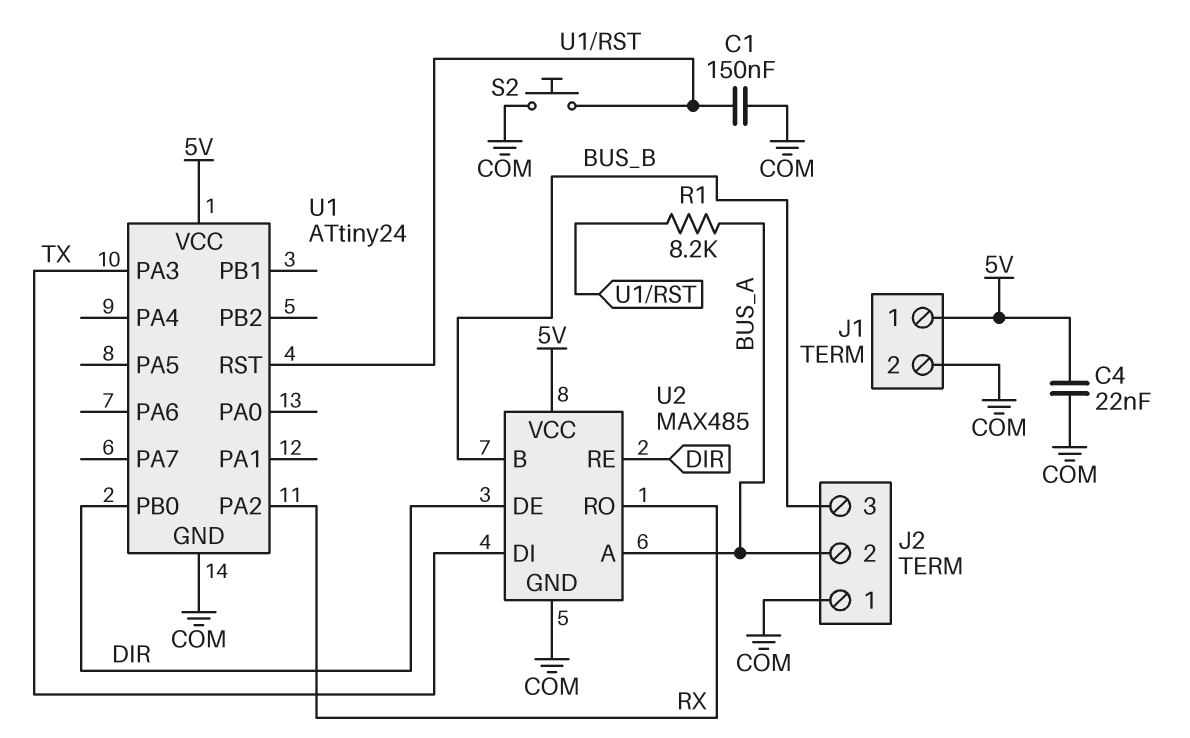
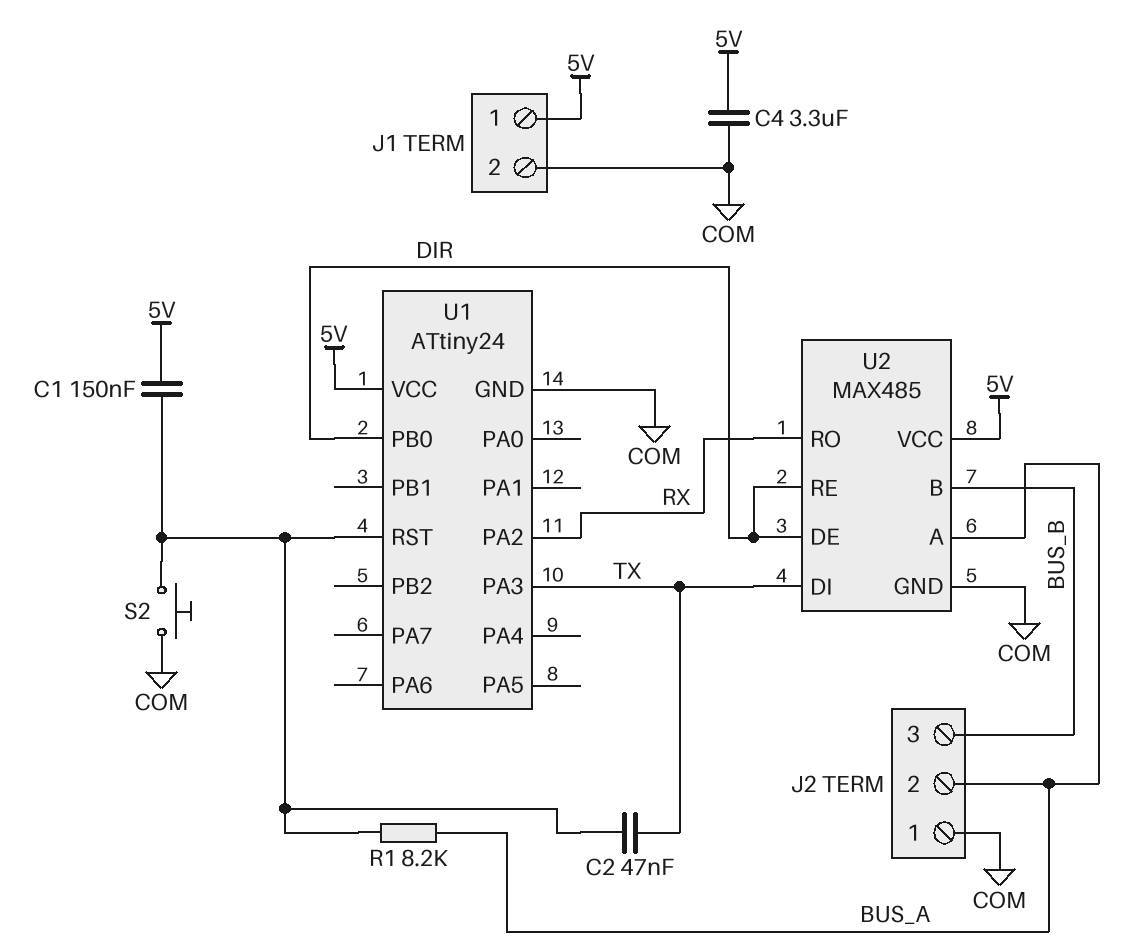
C1: 150nF (COM, U1/RST) -> 150nF (5V, U1/RST)
C2: none -> 47nF (TX, U1/RST)
C4: 22nF (5V, COM) -> 3.3uF (5V, COM)

